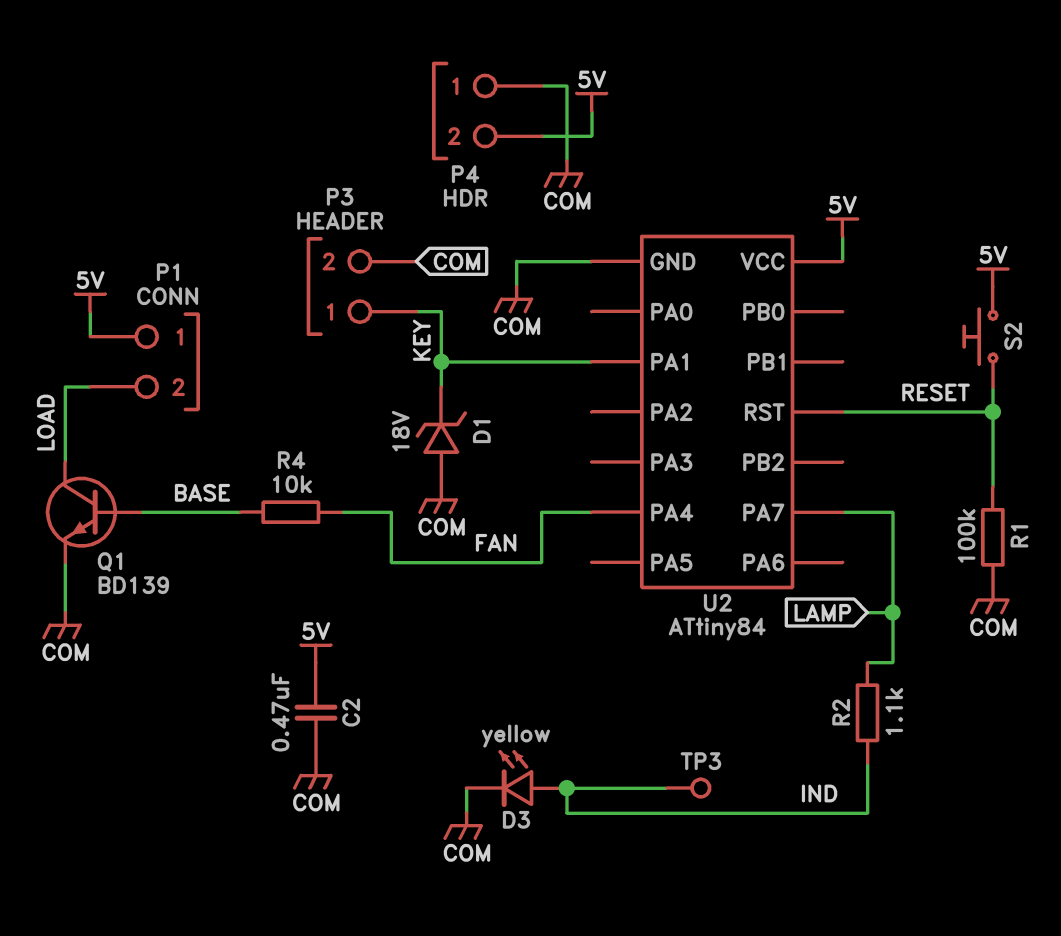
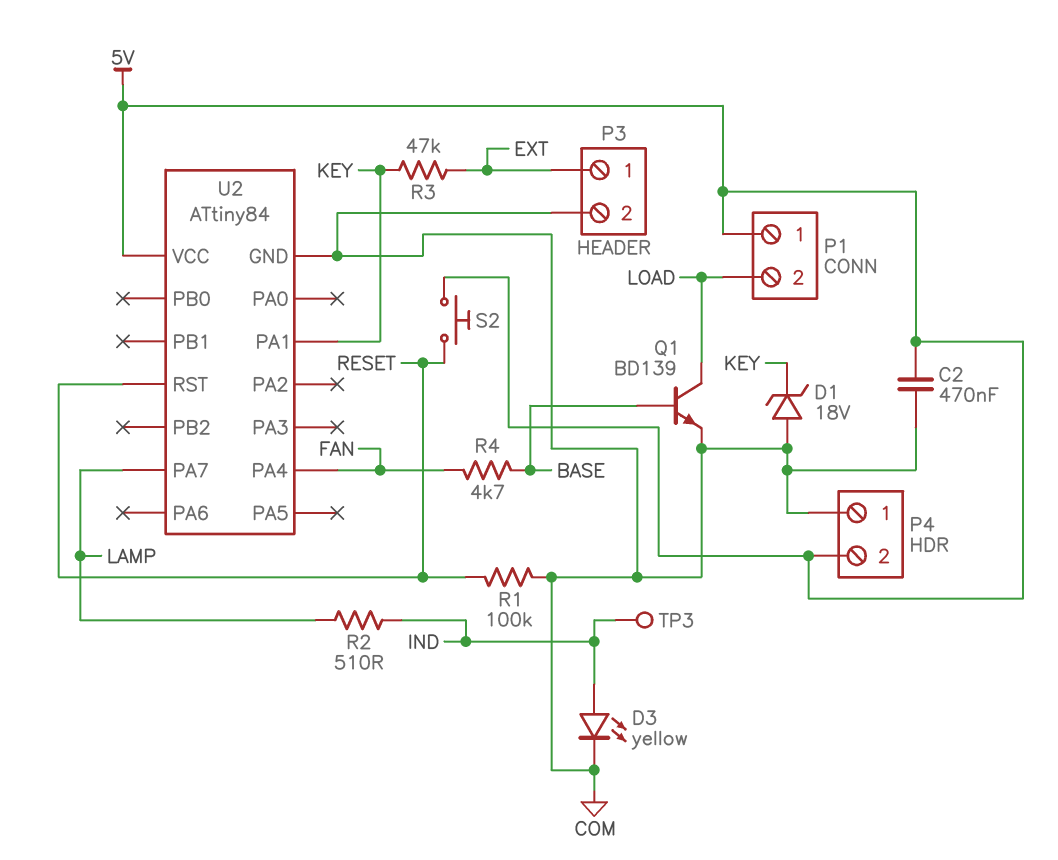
P3 pin 1: KEY -> EXT
R2: 1.1k (IND, LAMP) -> 510 (IND, LAMP)
R3: none -> 47k (EXT, KEY)
R4: 10k (BASE, FAN) -> 4.7k (BASE, FAN)

